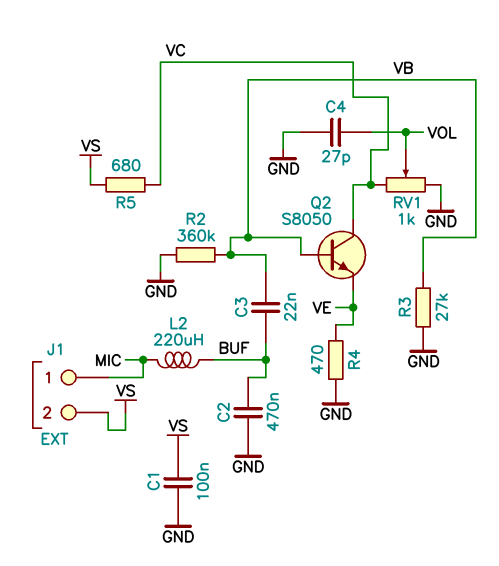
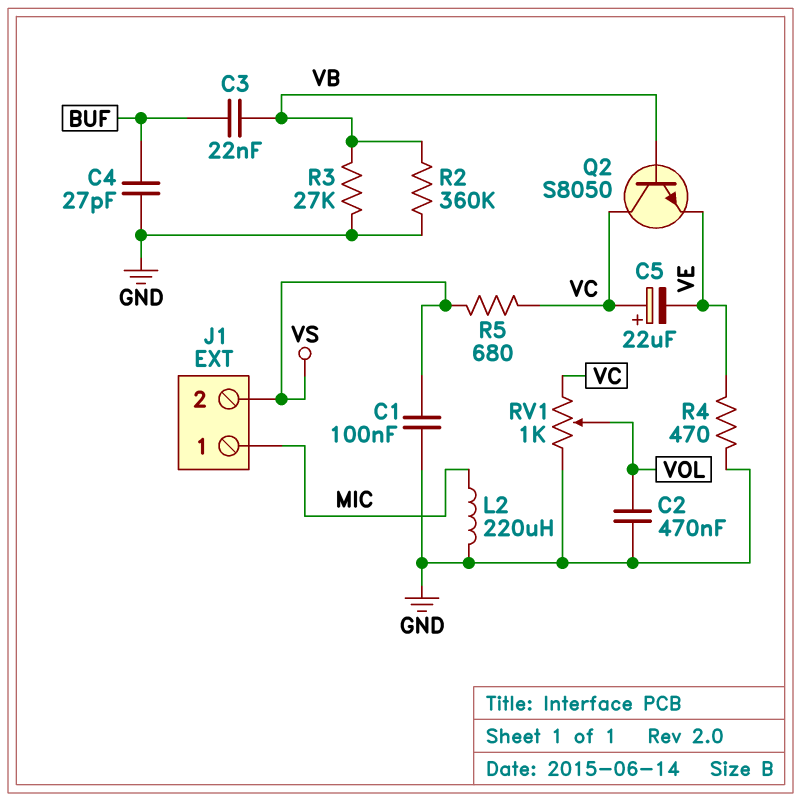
C2: 470nF (BUF, GND) -> 470nF (GND, VOL)
C4: 27pF (GND, VOL) -> 27pF (BUF, GND)
C5: none -> 22uF (plus VC, minus VE)
L2: 220uH (BUF, MIC) -> 220uH (GND, MIC)

